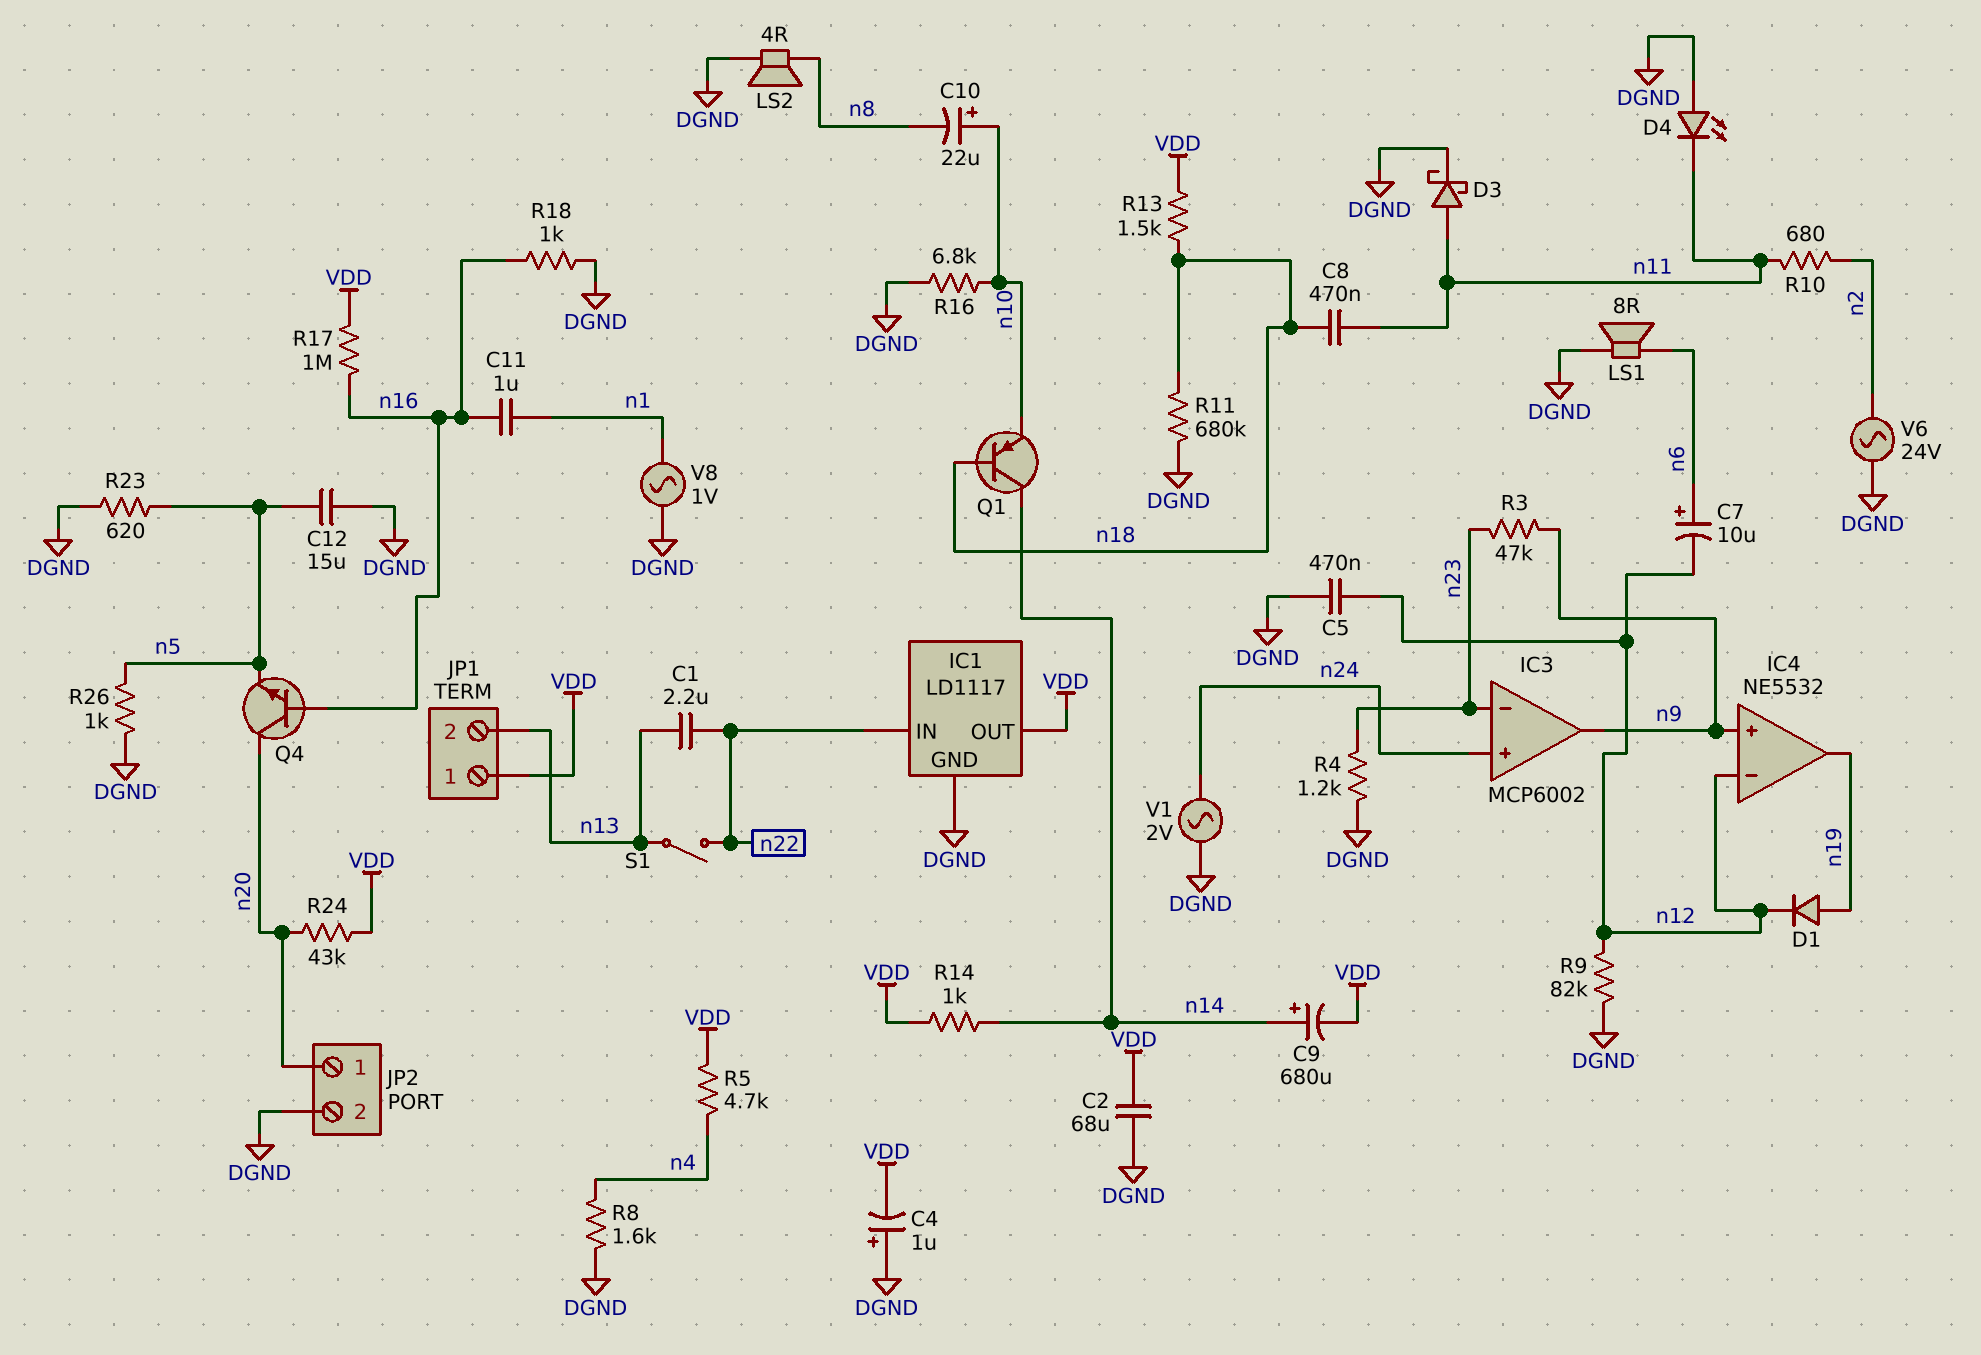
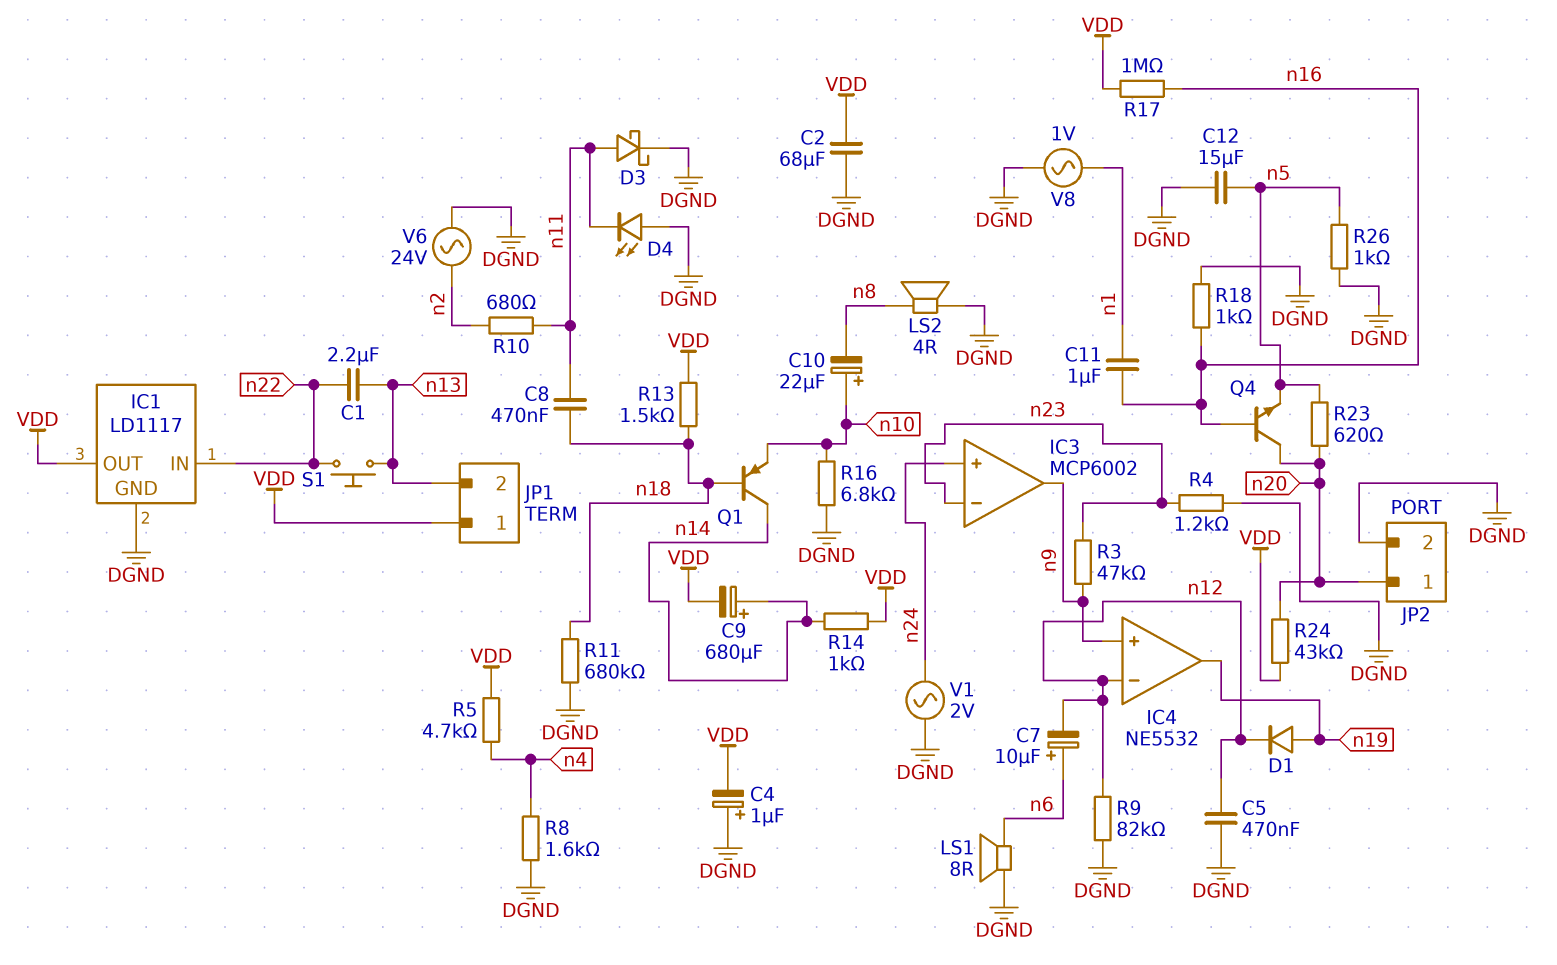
R23: 620 (DGND, n5) -> 620 (n5, n20)
S1: switch (n13, n22) -> button (n13, n22)

